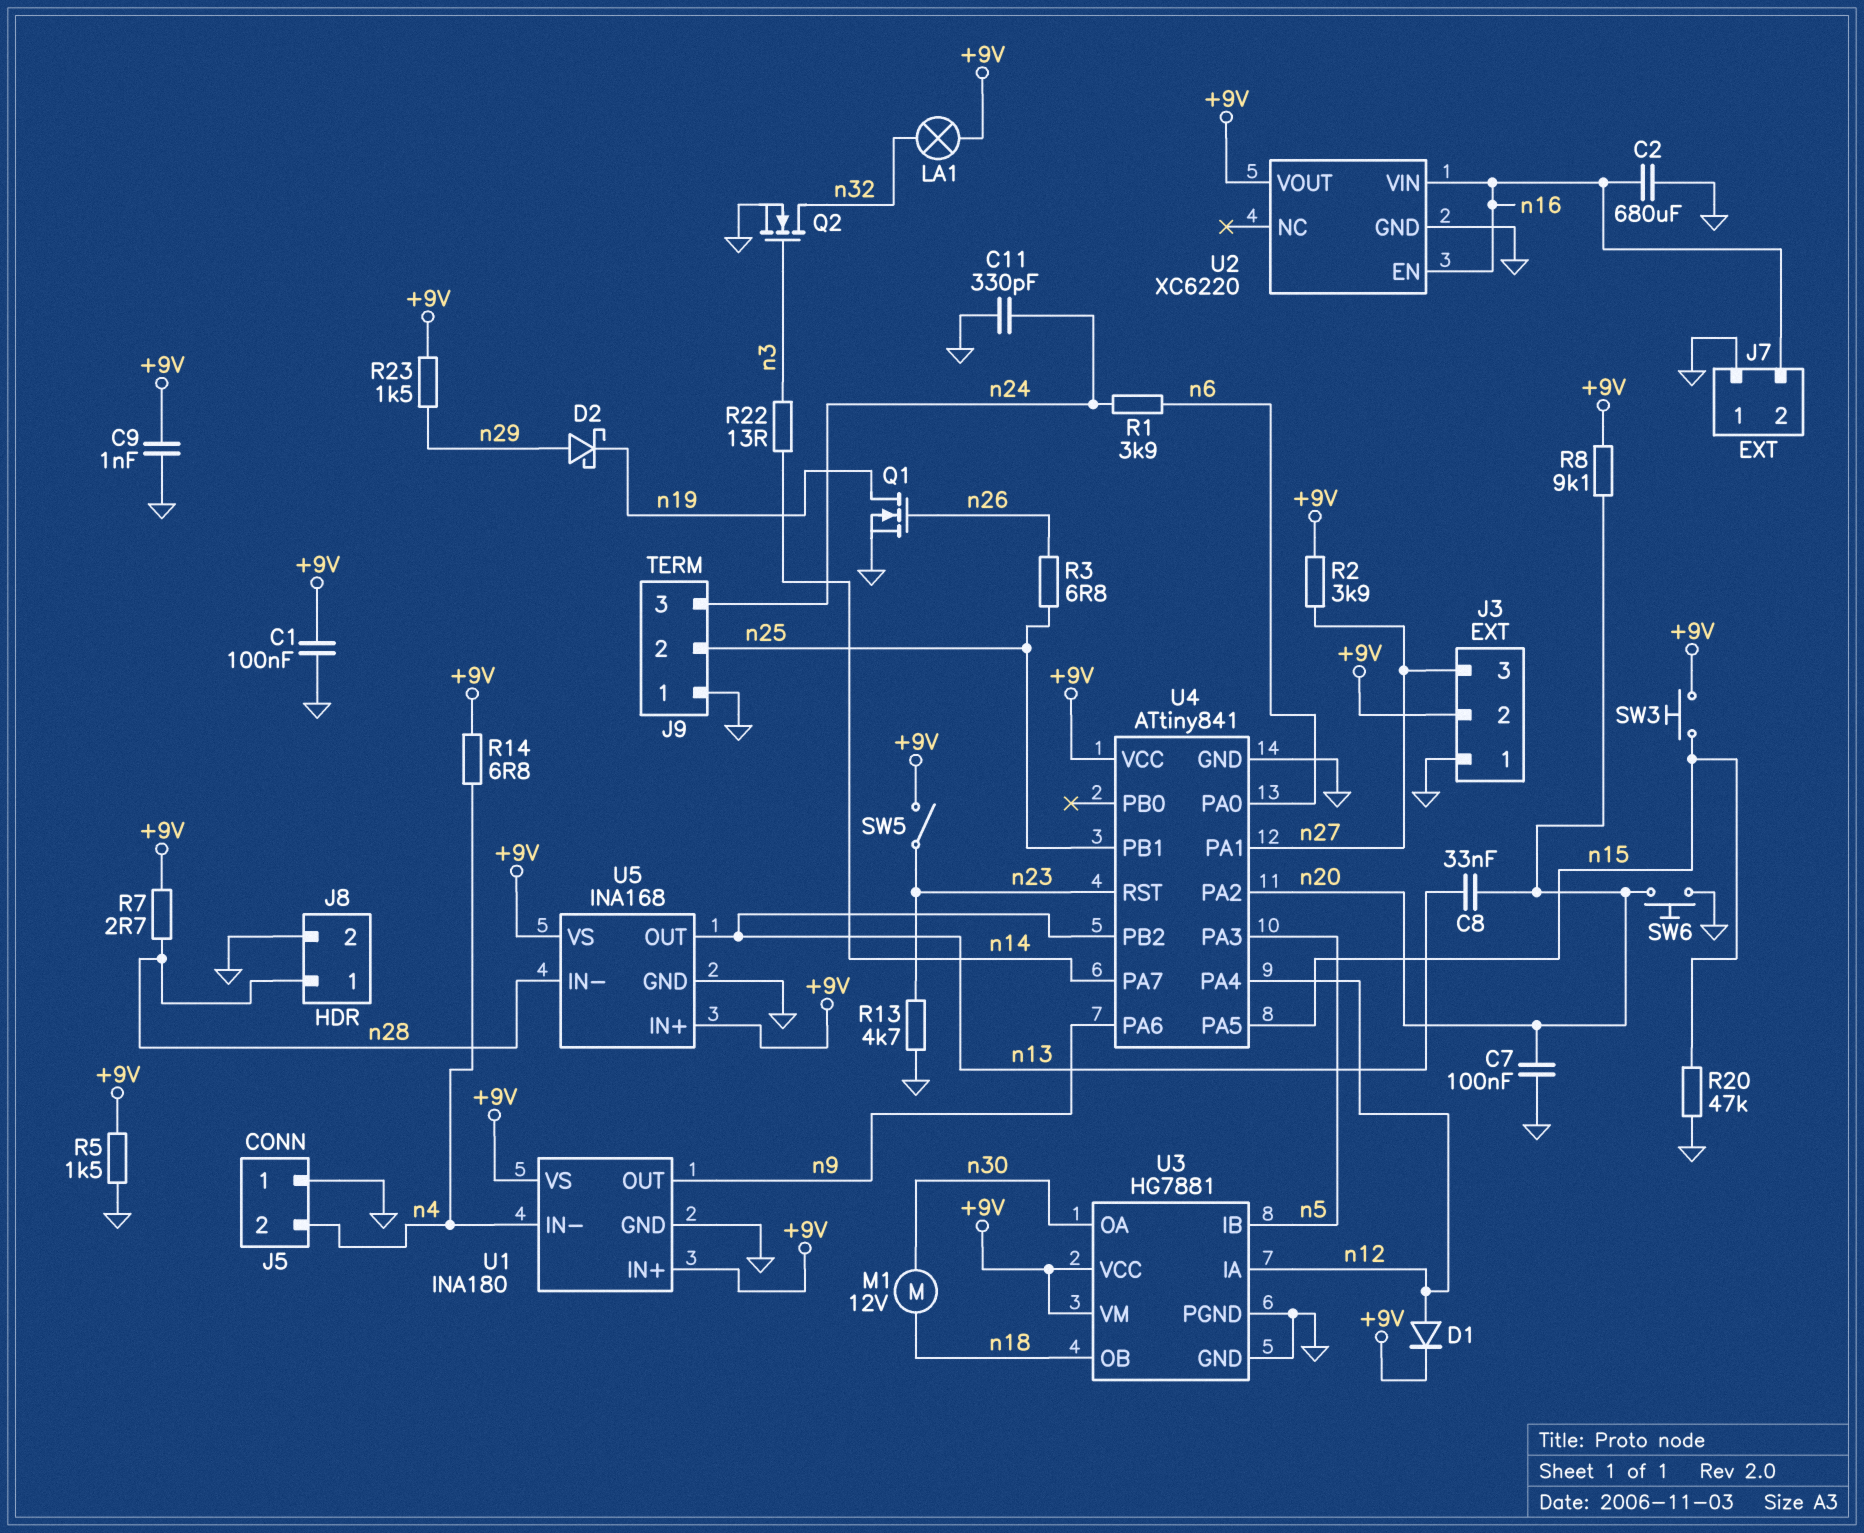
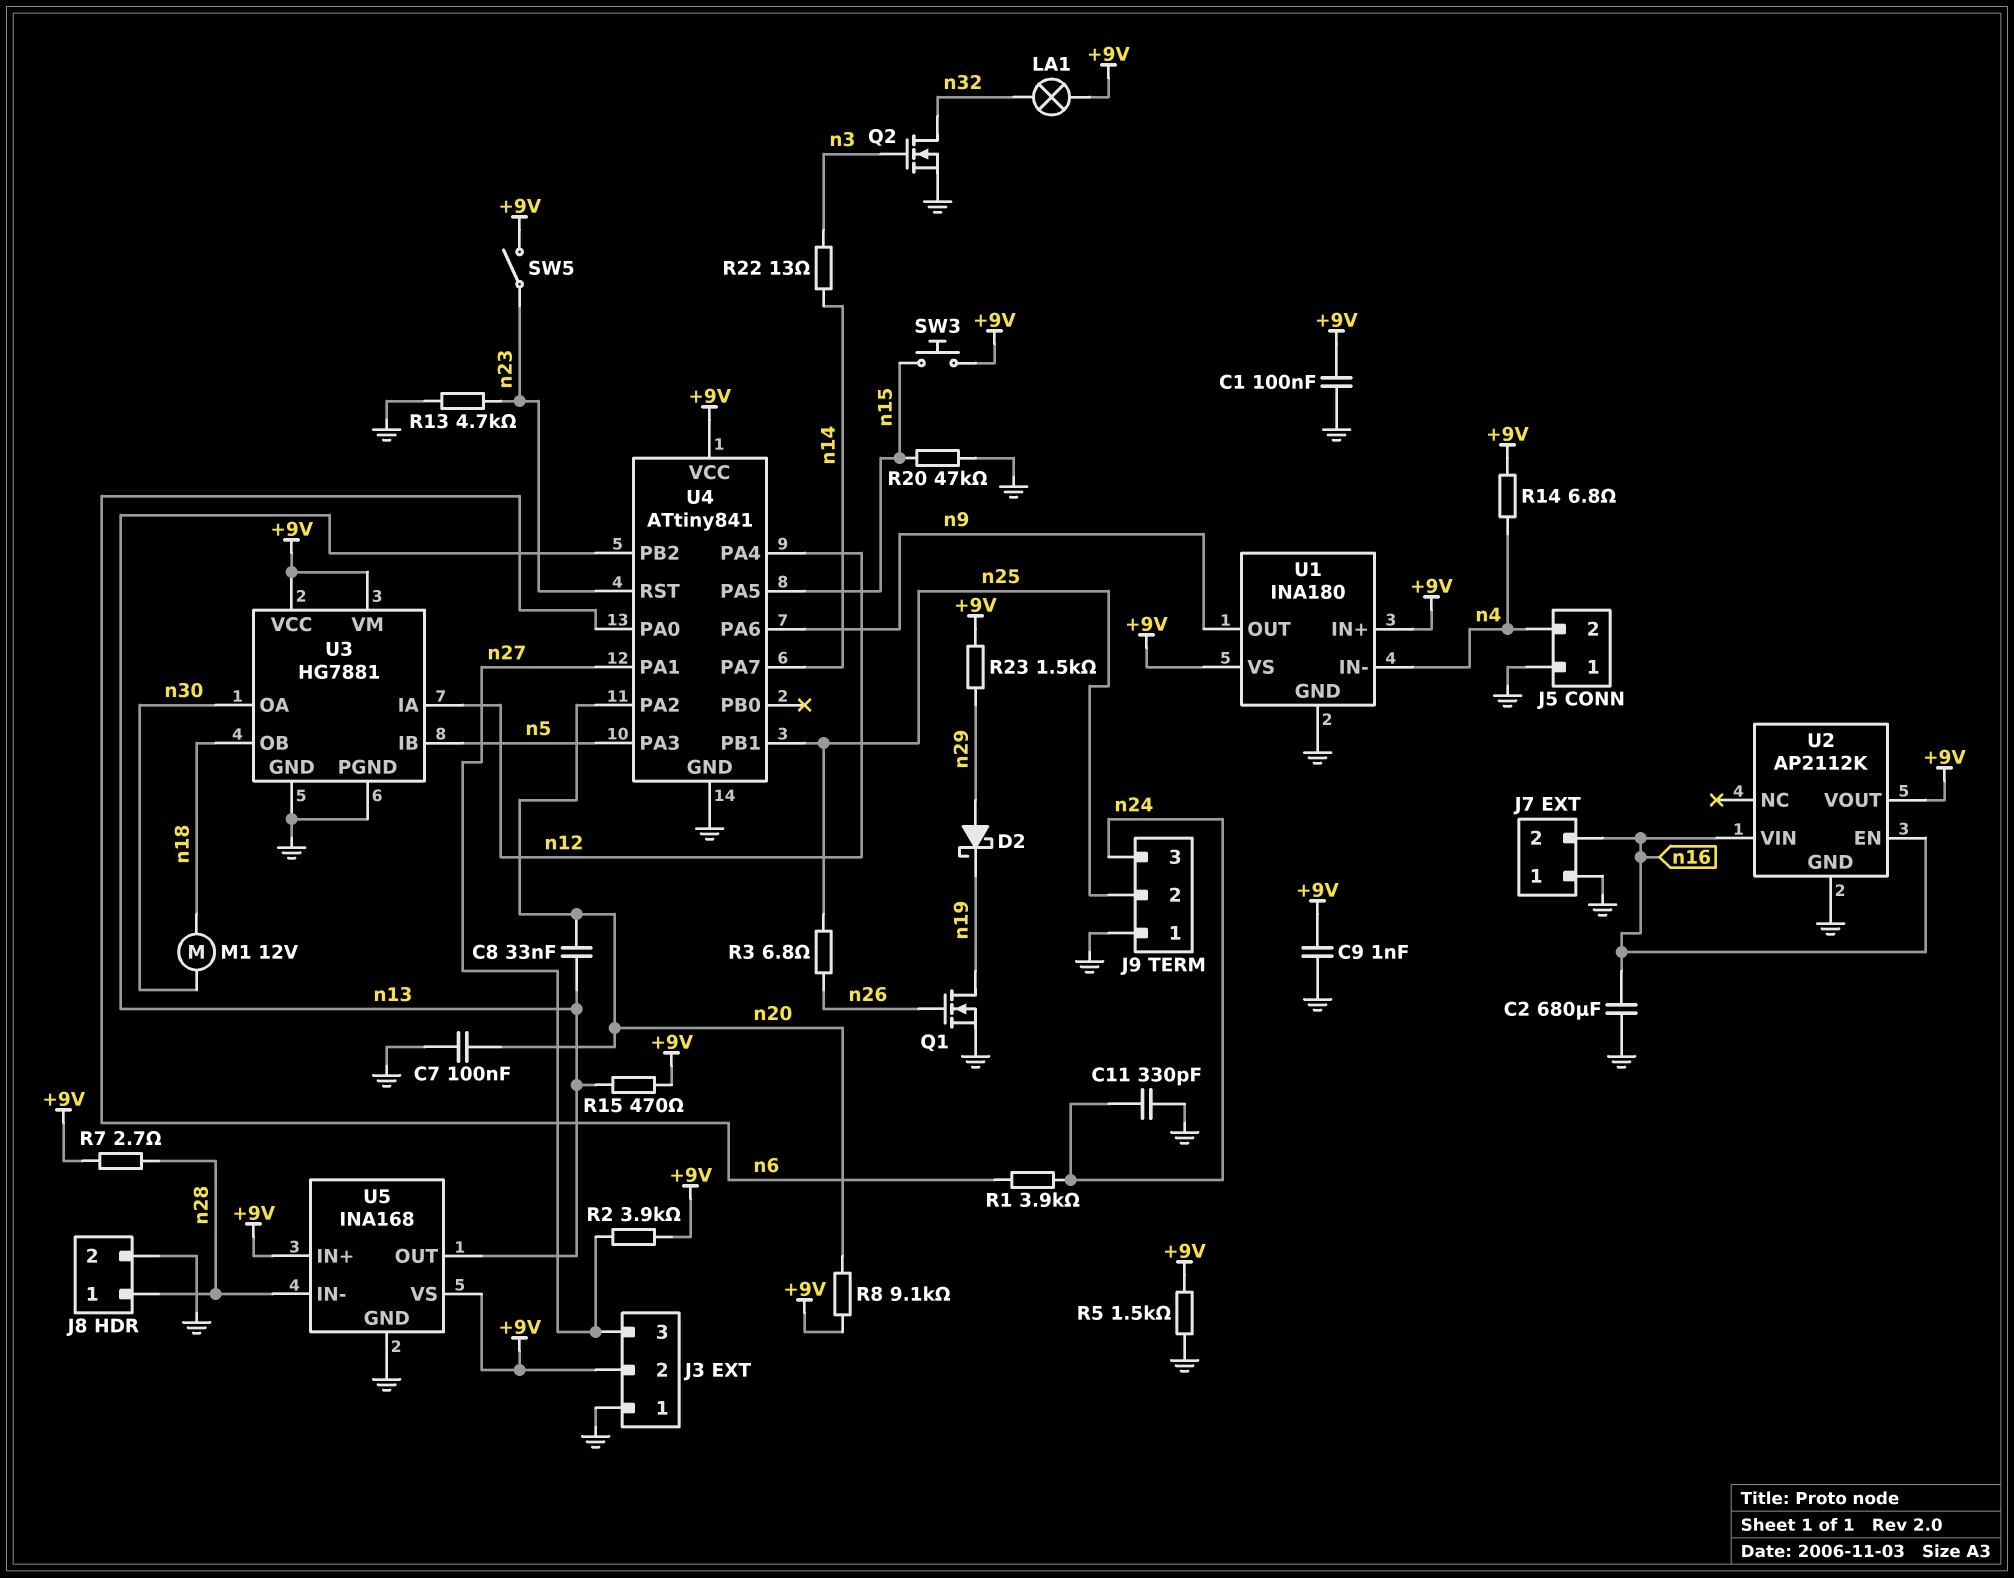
D1: diode (A n12, K +9V) -> none
R15: none -> 470 (+9V, n13)
SW6: button (GND, n20) -> none
U2: XC6220 -> AP2112K

